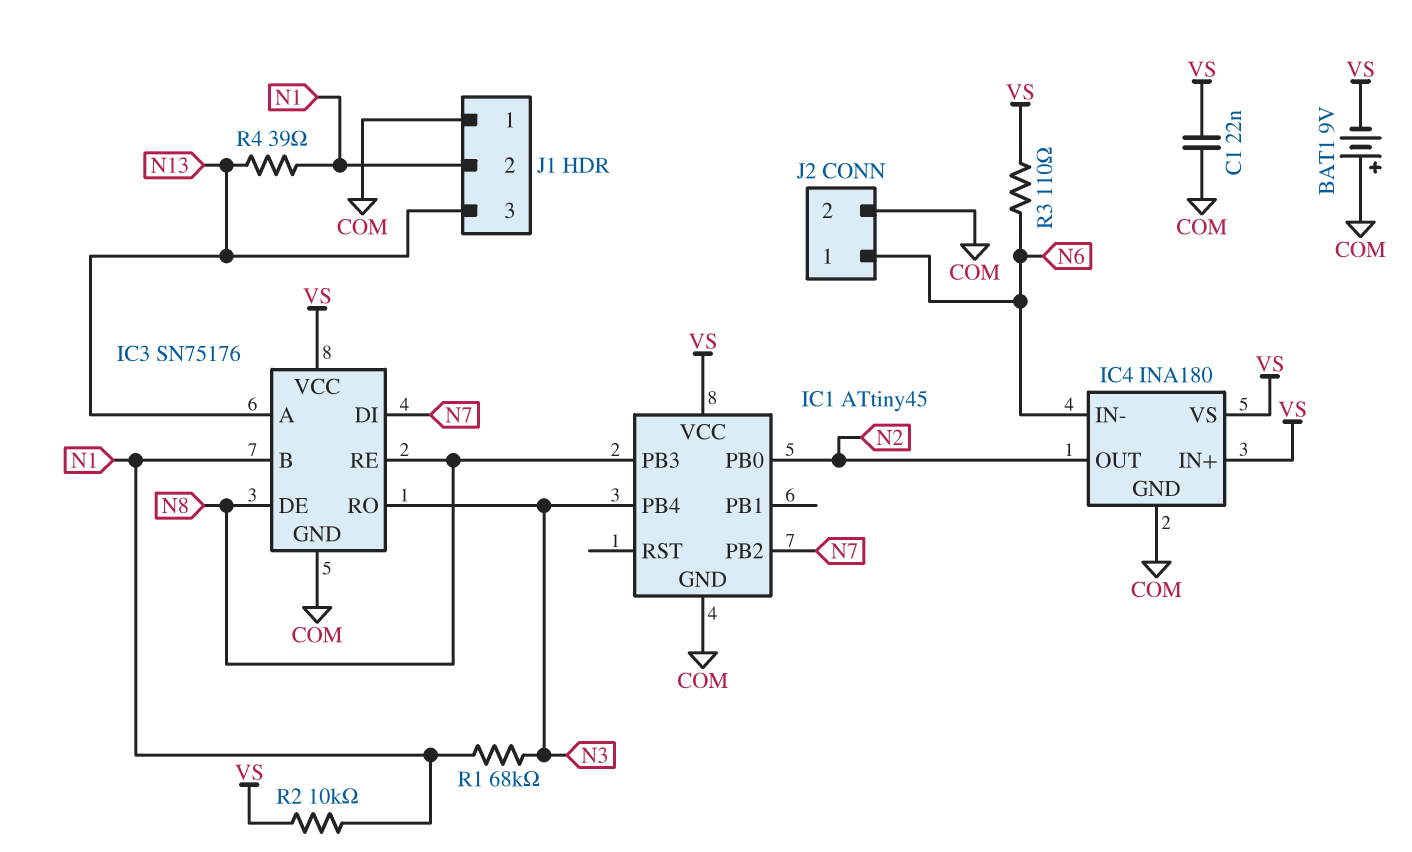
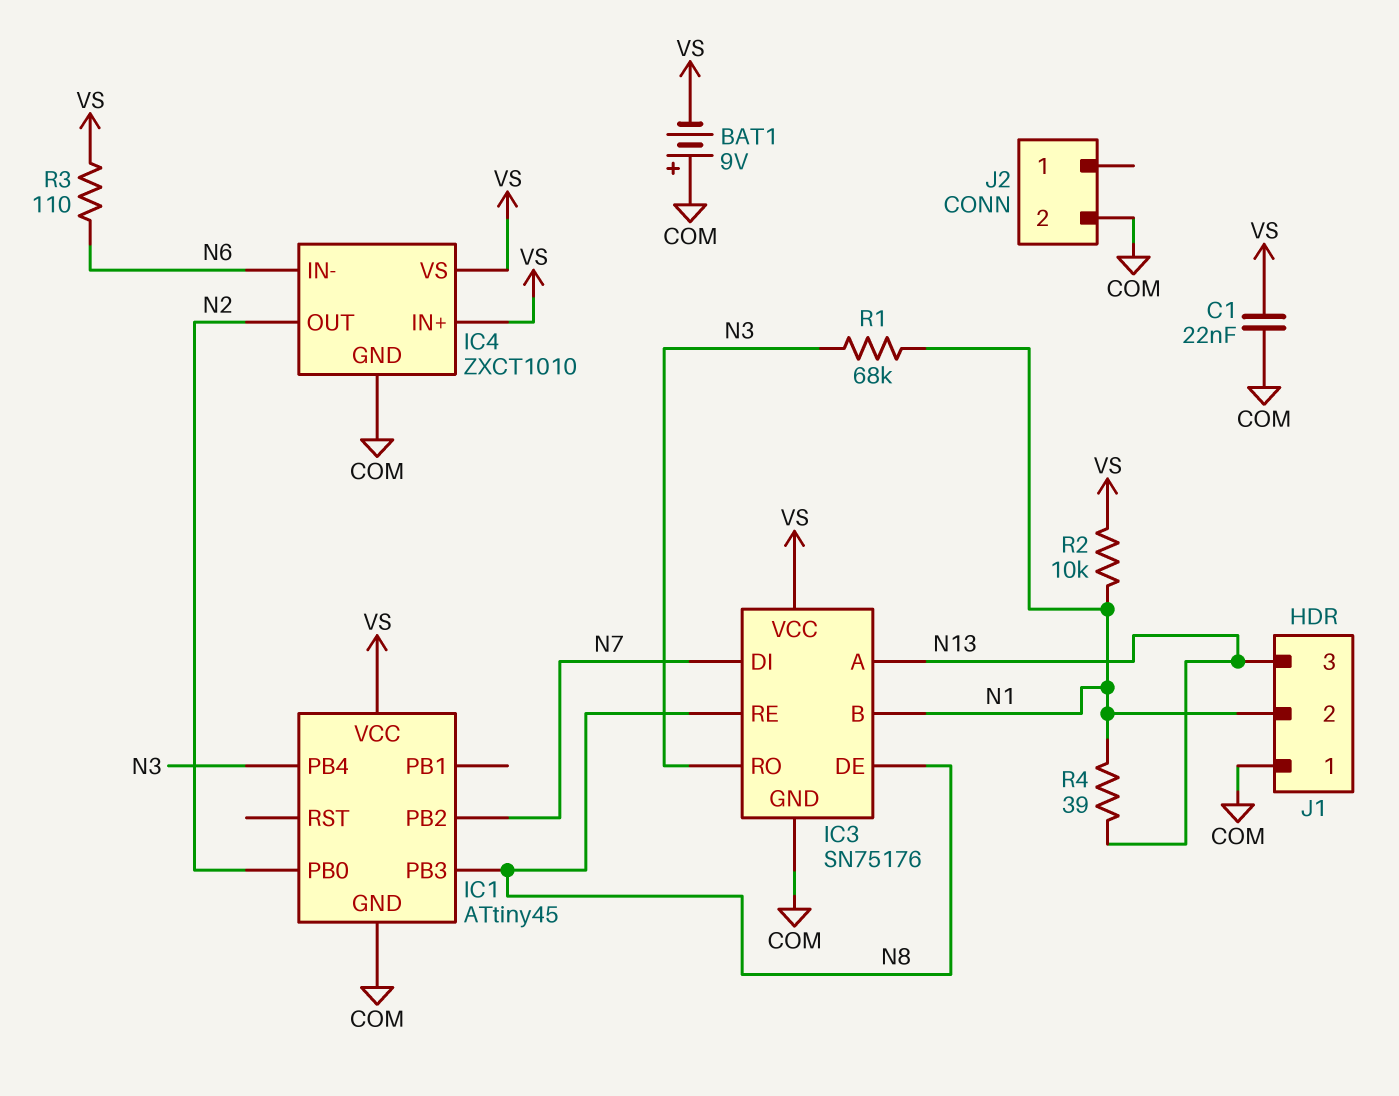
IC4: INA180 -> ZXCT1010
J2 pin 1: N6 -> none

